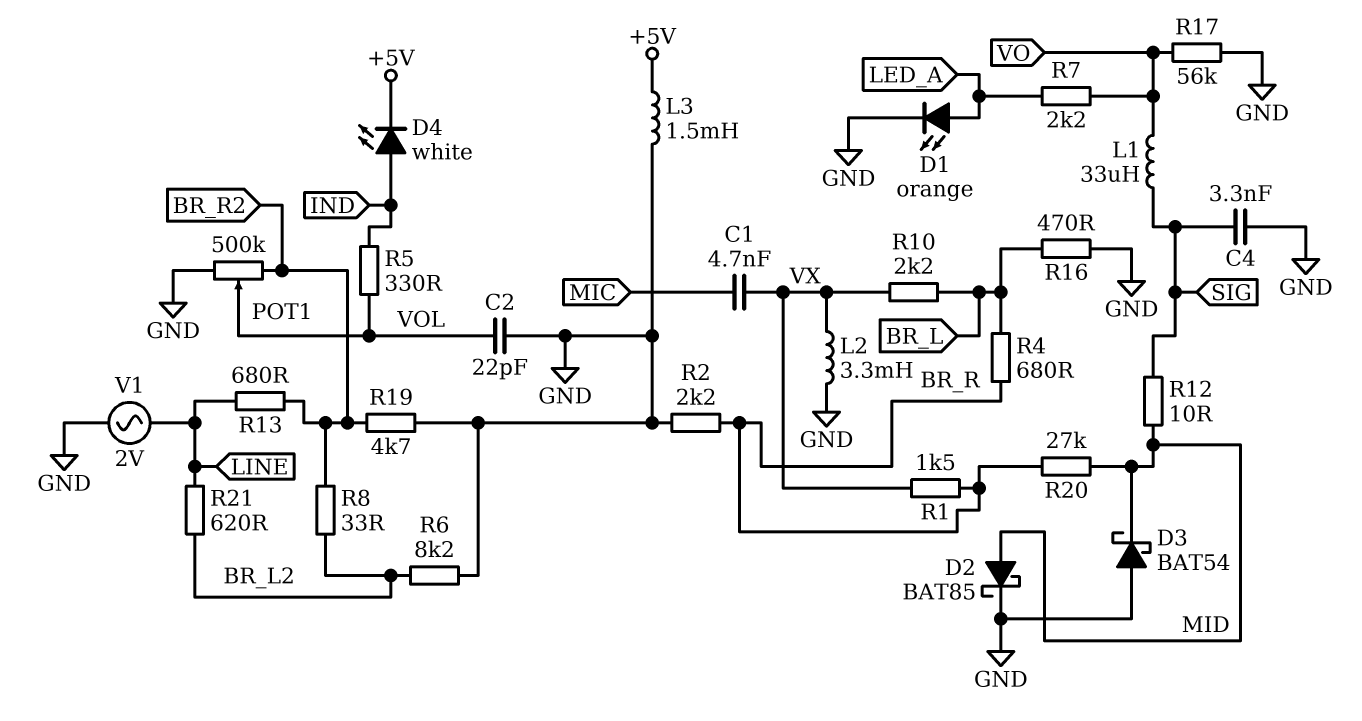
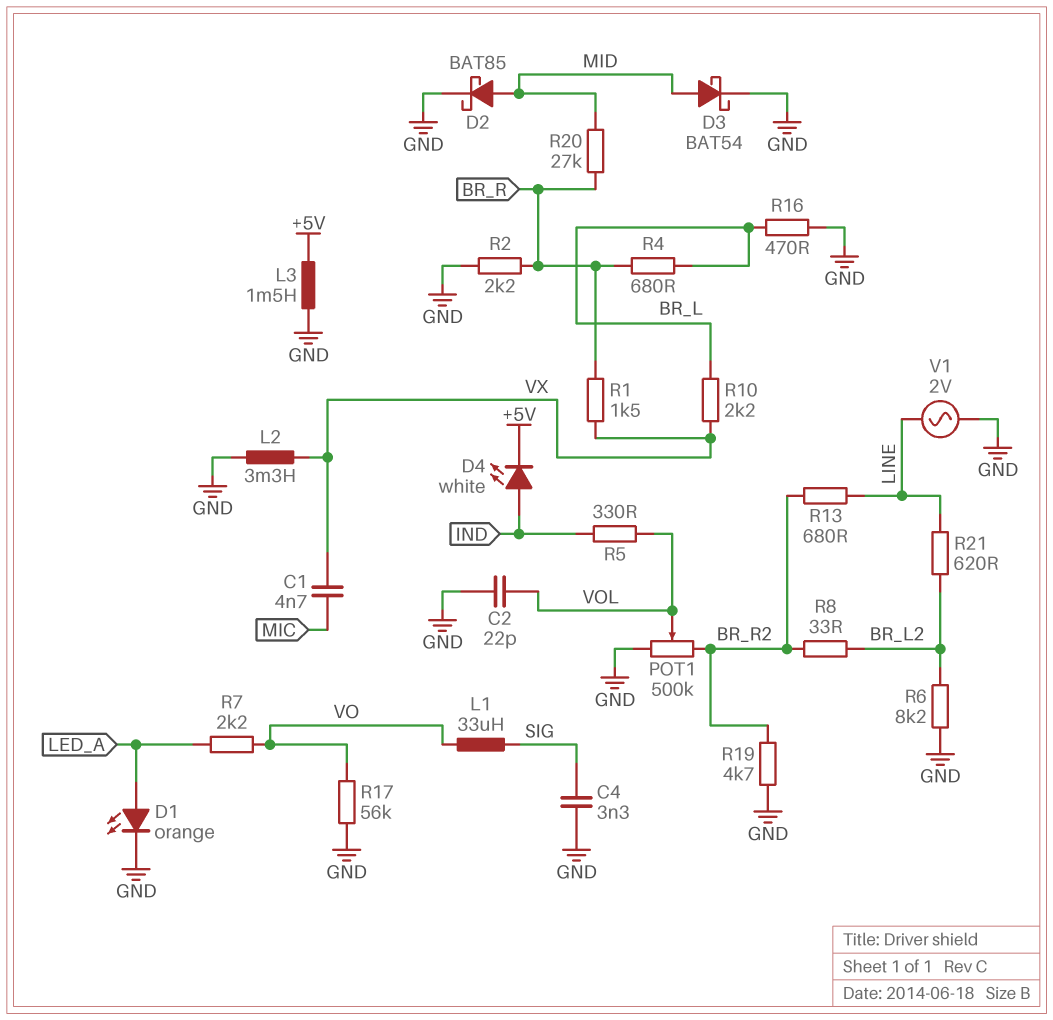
D3: schottky BAT54 (A GND, K MID) -> schottky BAT54 (A MID, K GND)
R12: 10 (MID, SIG) -> none

